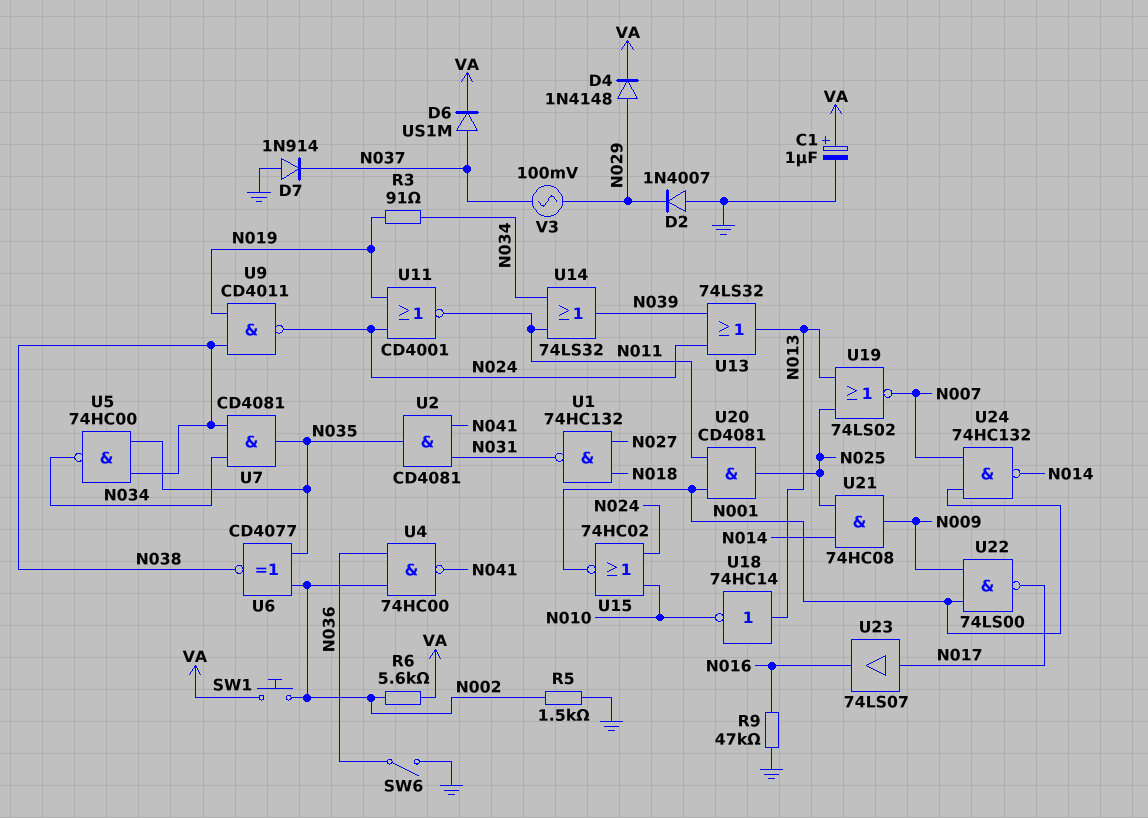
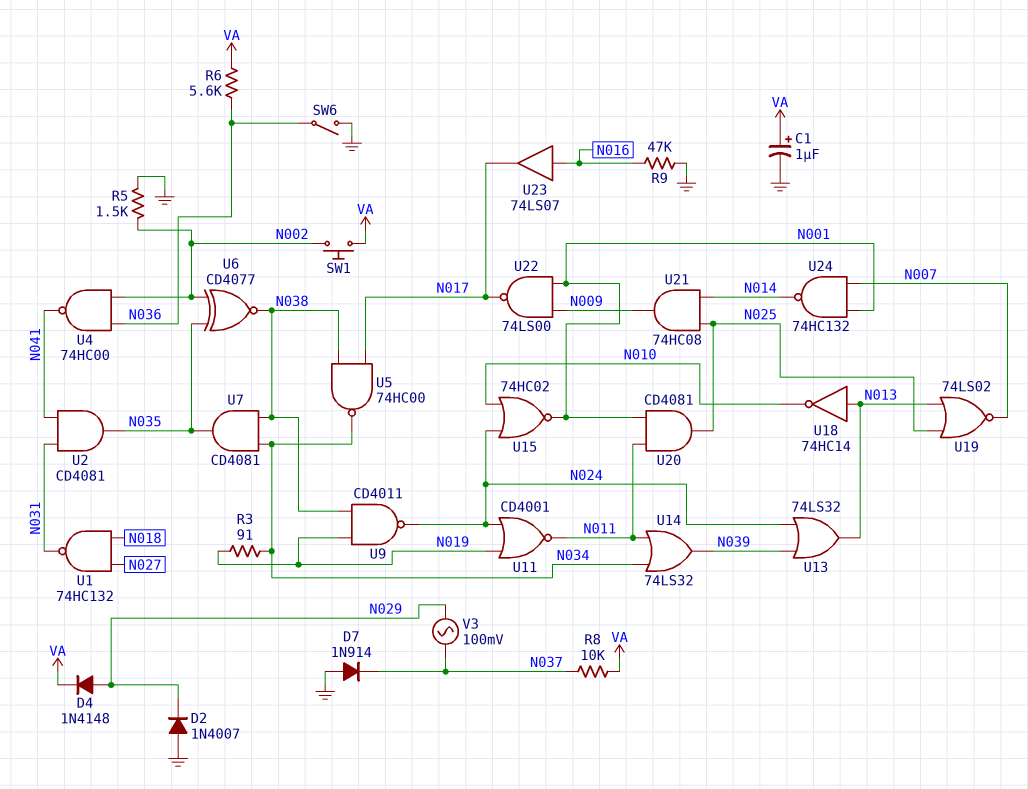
D6: diode US1M (A N037, K VA) -> none
R6: 5.6k (N002, VA) -> 5.6k (N036, VA)
R8: none -> 10k (N037, VA)
U5: NAND 74HC00 (in N035, in N038, out N034) -> NAND 74HC00 (in N017, in N038, out N034)
U23: buffer 74LS07 (in N017, out N016) -> buffer 74LS07 (in N016, out N017)

